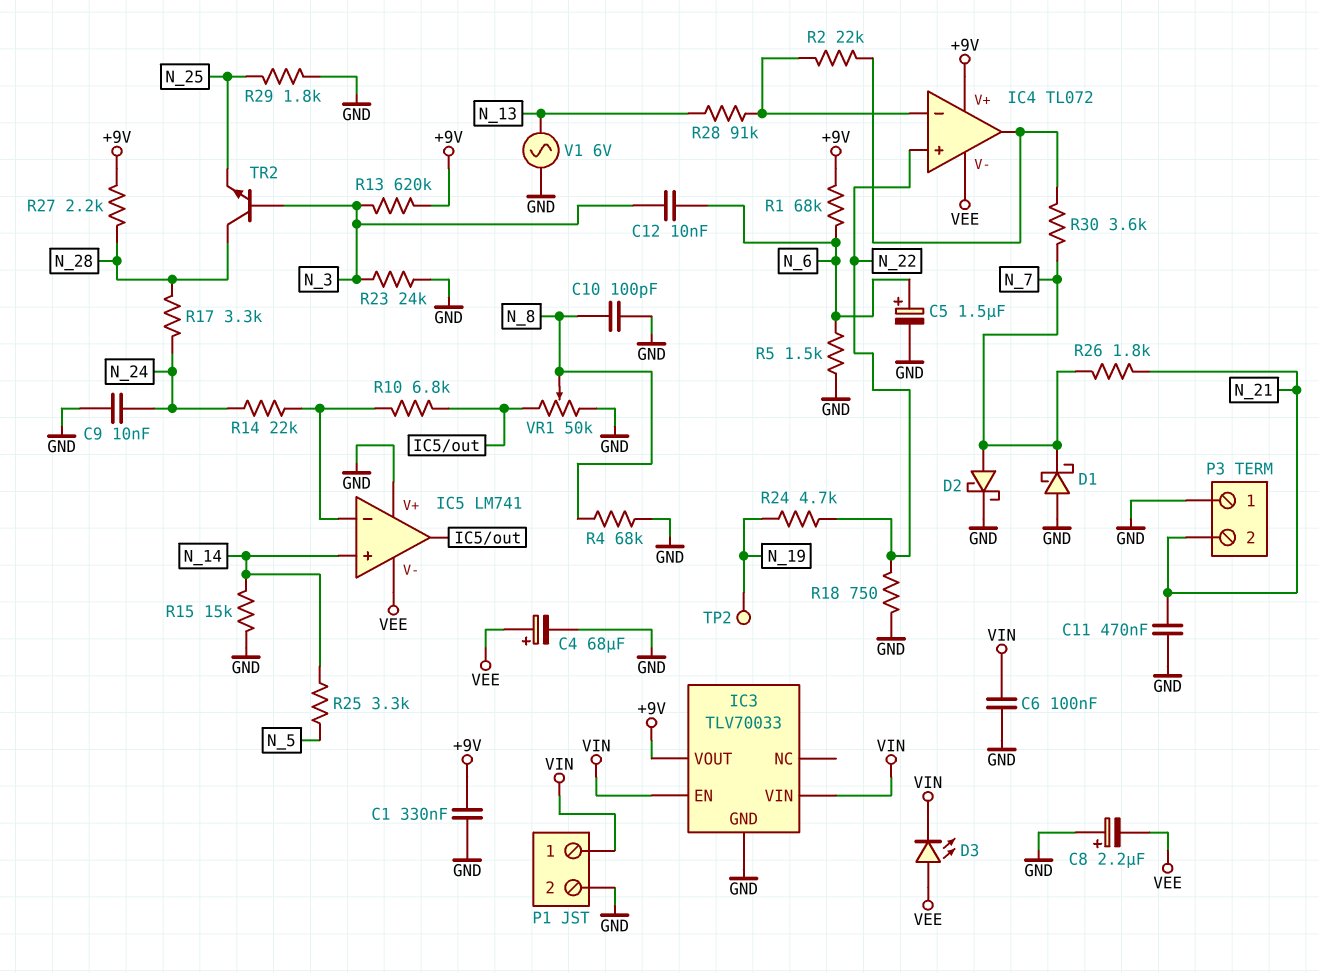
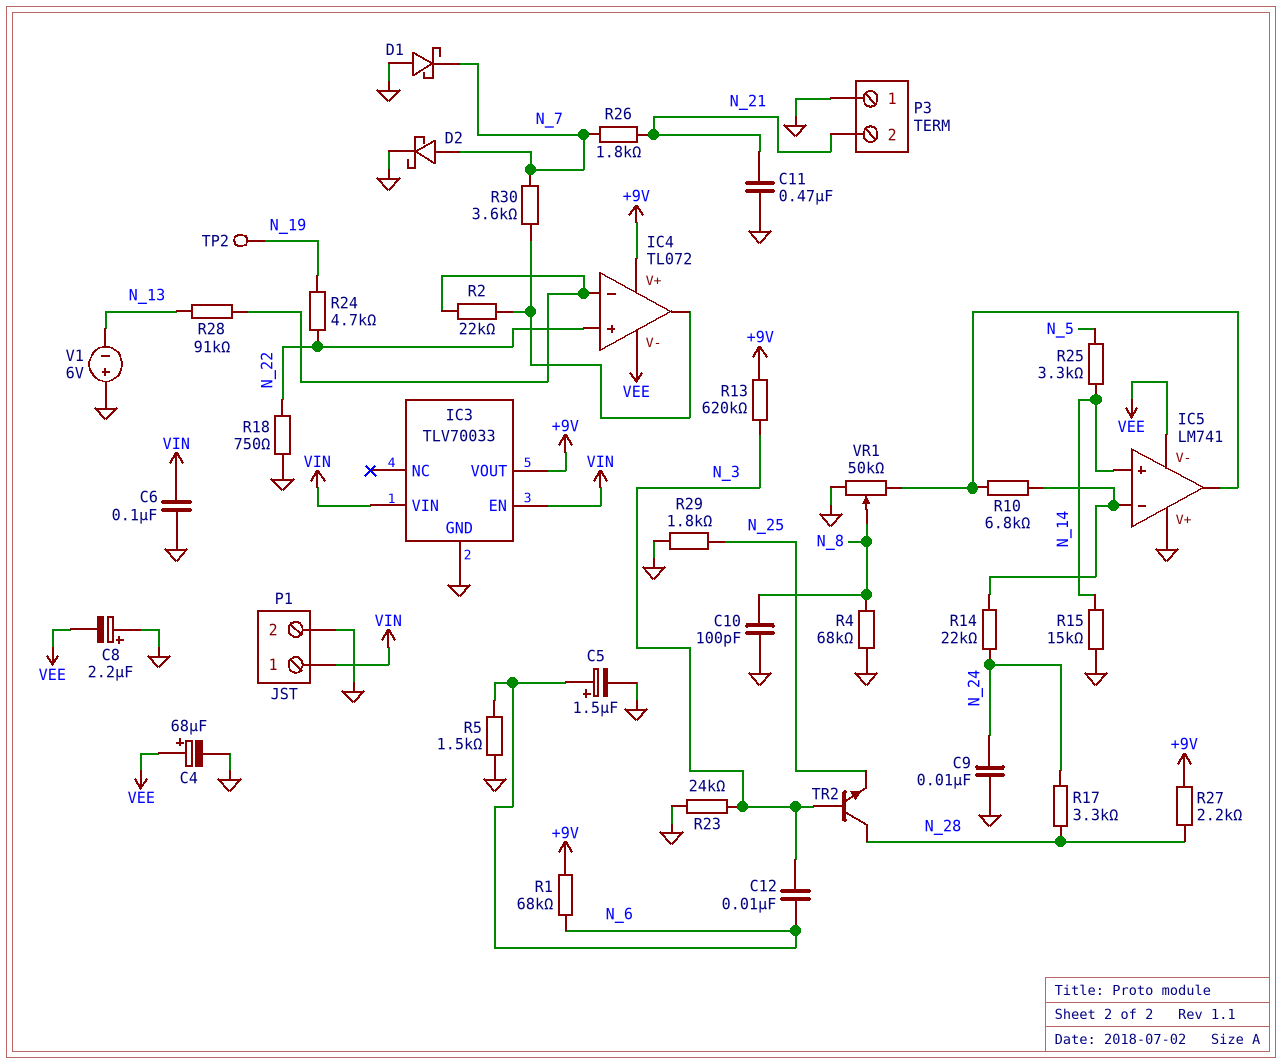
C1: 330nF (+9V, GND) -> none
D3: LED (A VEE, K VIN) -> none
V1: AC 6V (GND, N_13) -> 6V (plus GND, minus N_13)

